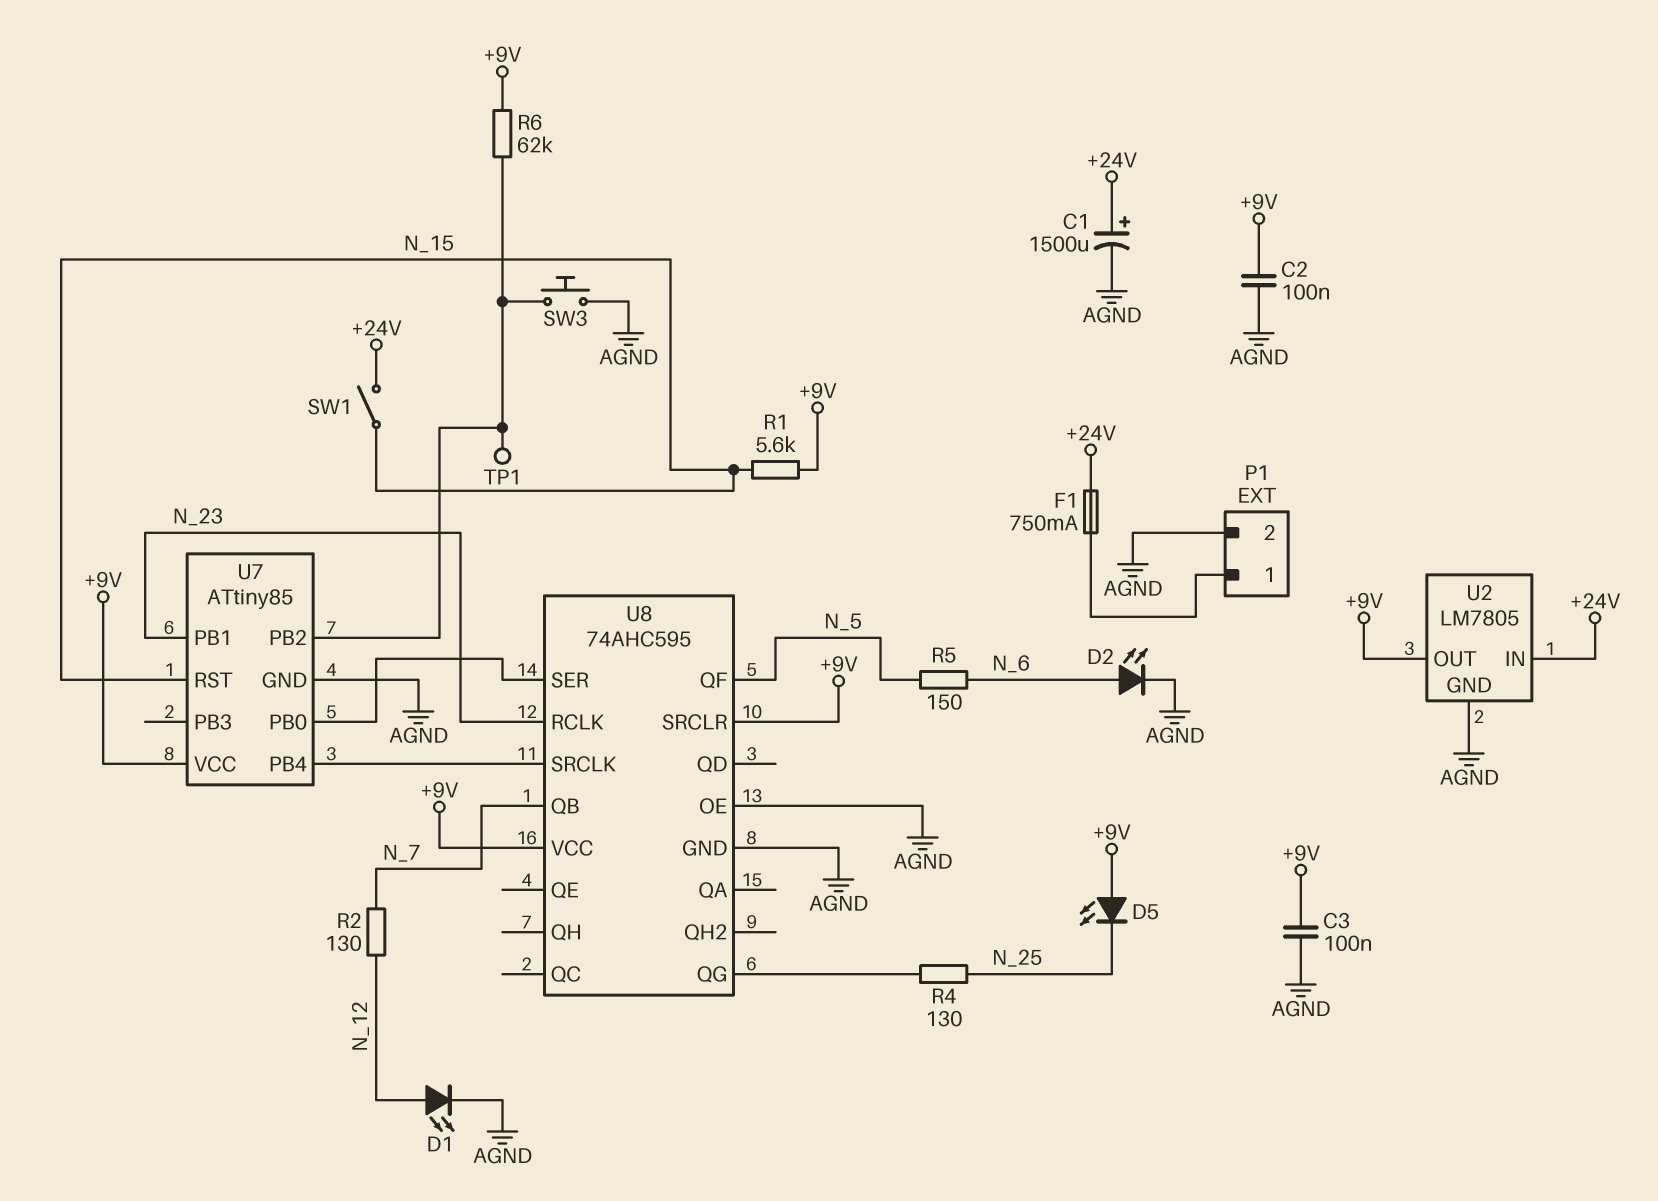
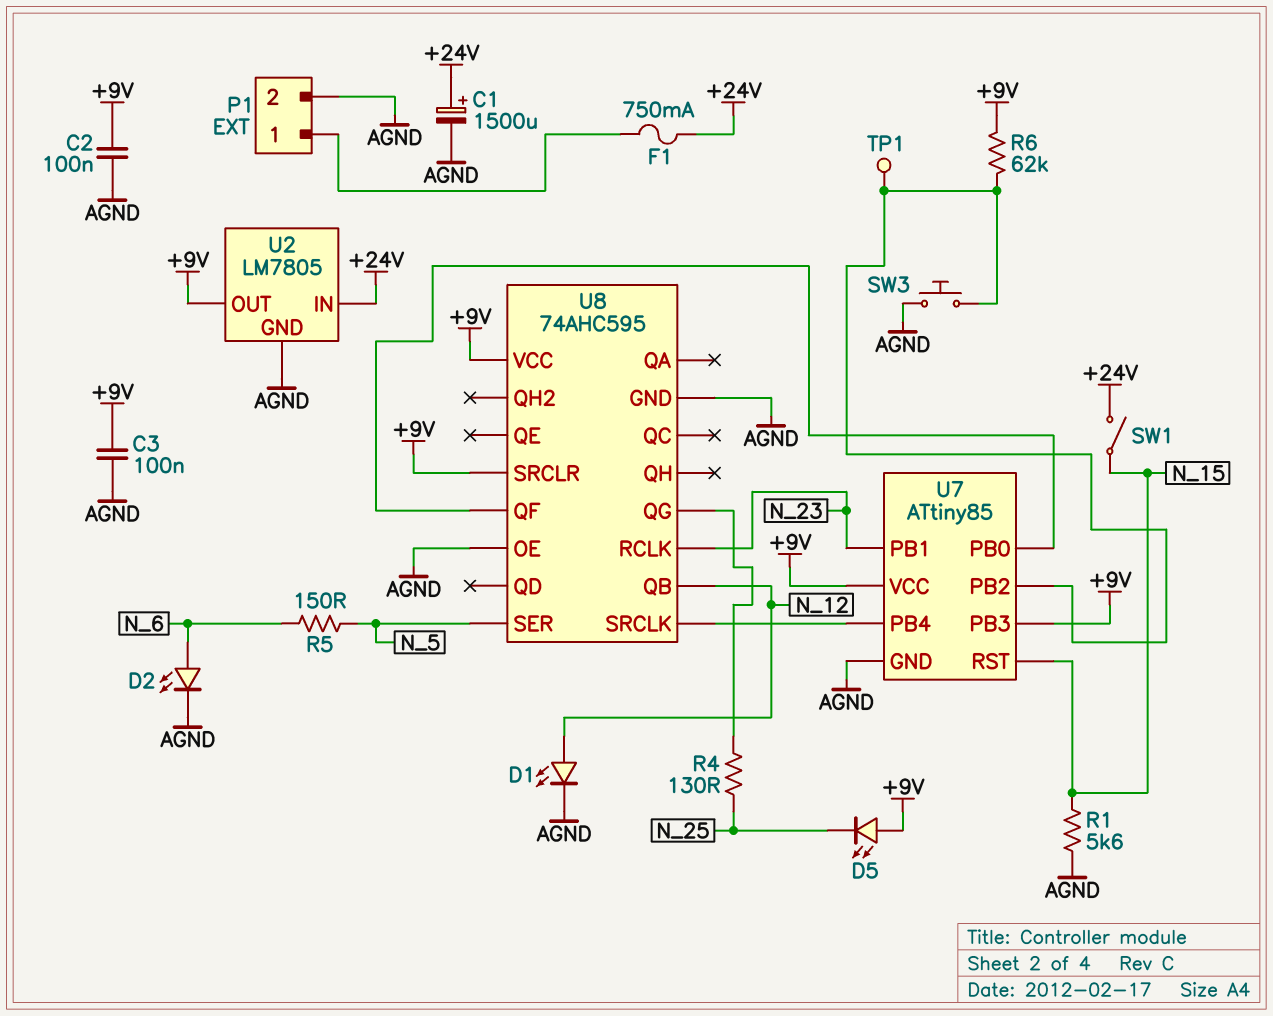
R1: 5.6k (+9V, N_15) -> 5.6k (AGND, N_15)
R2: 130 (N_7, N_12) -> none
U7 pin PB3: none -> +9V
U8 pin QB: N_7 -> N_12
U8 pin QF: N_5 -> U7/PB0
U8 pin SER: U7/PB0 -> N_5

